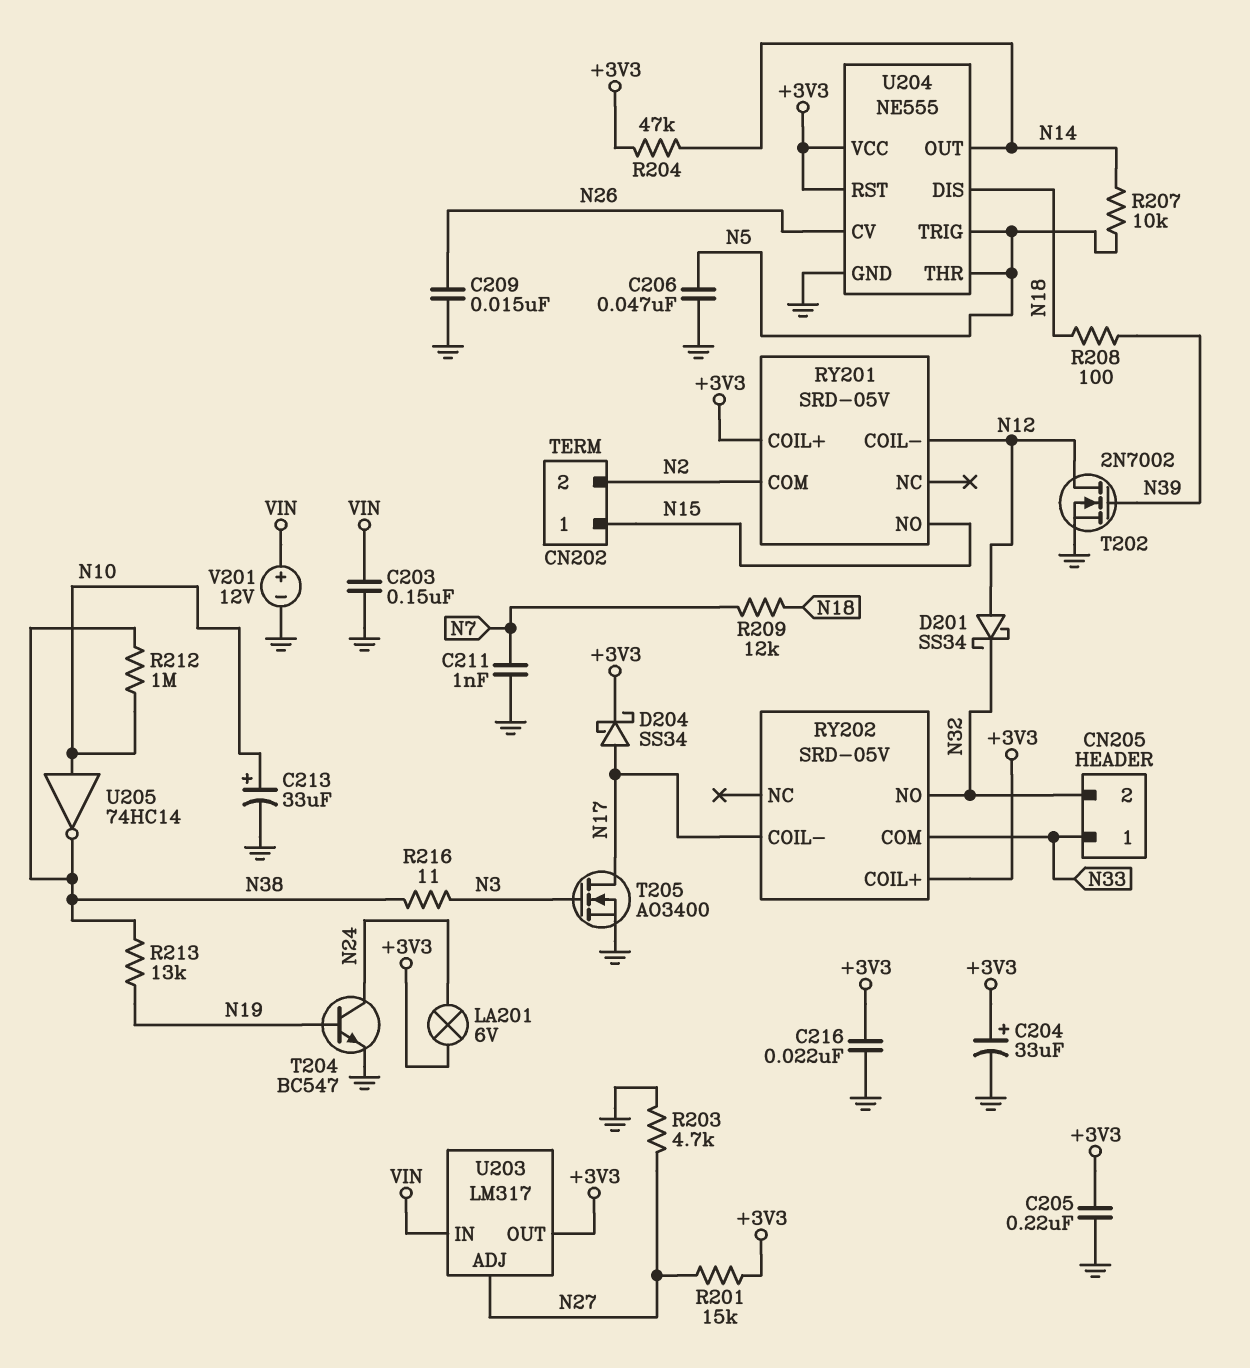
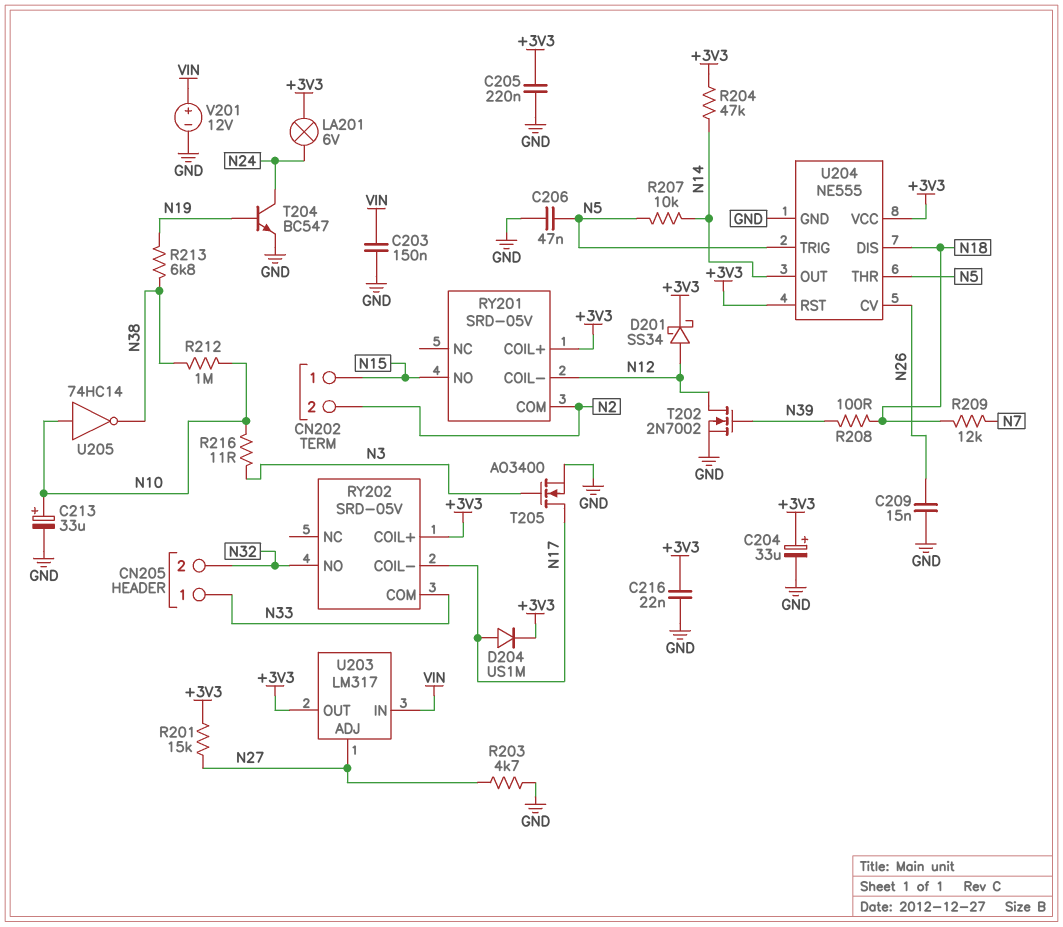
C211: 1nF (GND, N7) -> none
D201: schottky SS34 (A N12, K N32) -> schottky SS34 (A N12, K +3V3)
D204: schottky SS34 (A N17, K +3V3) -> diode US1M (A N17, K +3V3)
R213: 13k (N19, N38) -> 6.8k (N19, N38)
R216: 11 (N3, N38) -> 11 (N3, N10)

